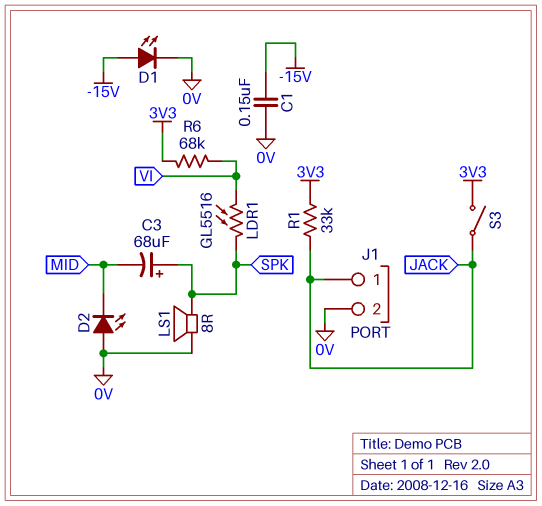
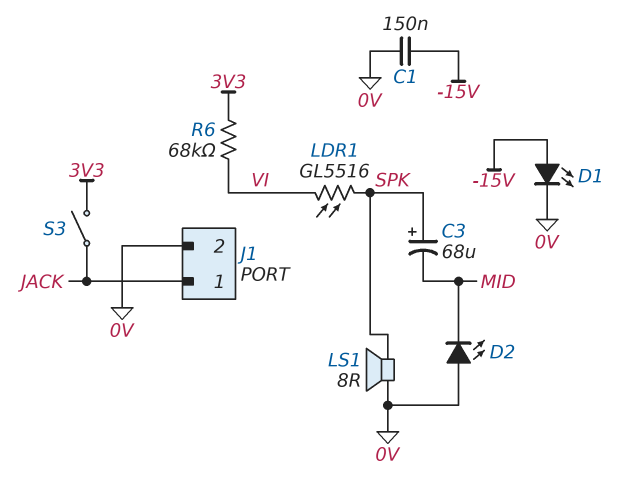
R1: 33k (3V3, JACK) -> none

